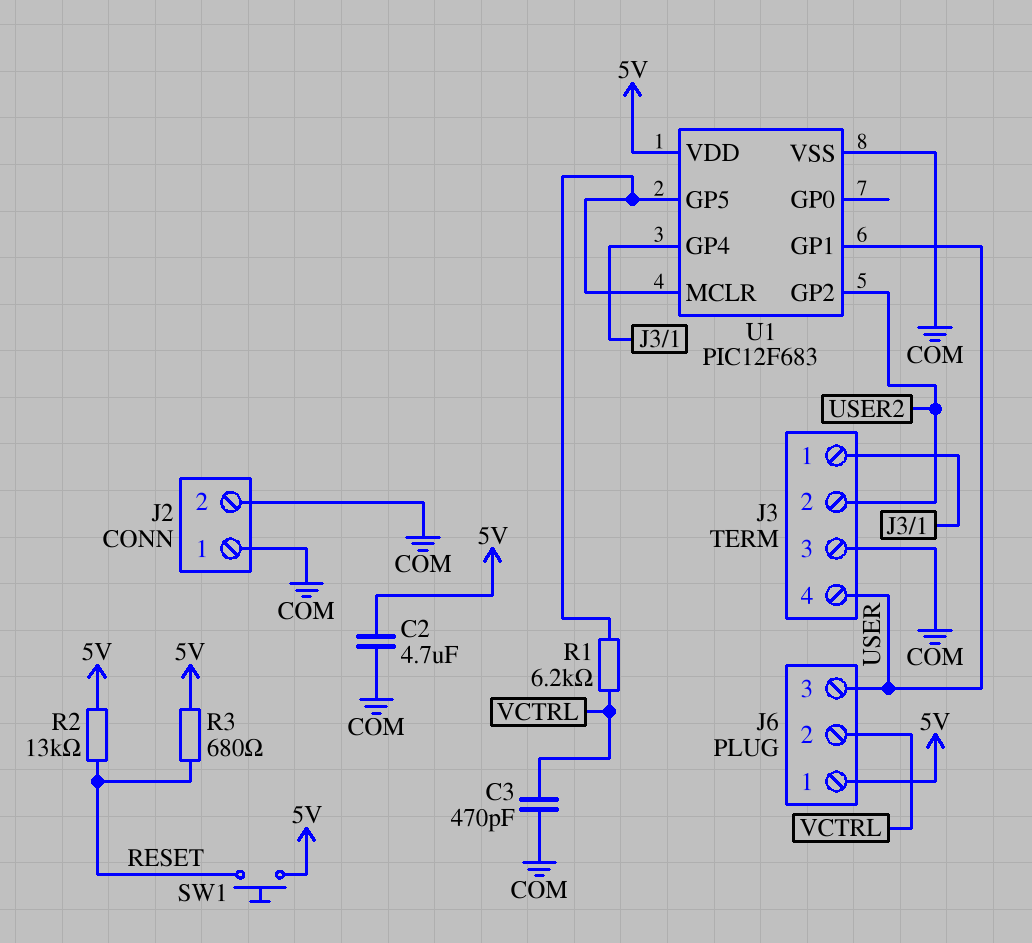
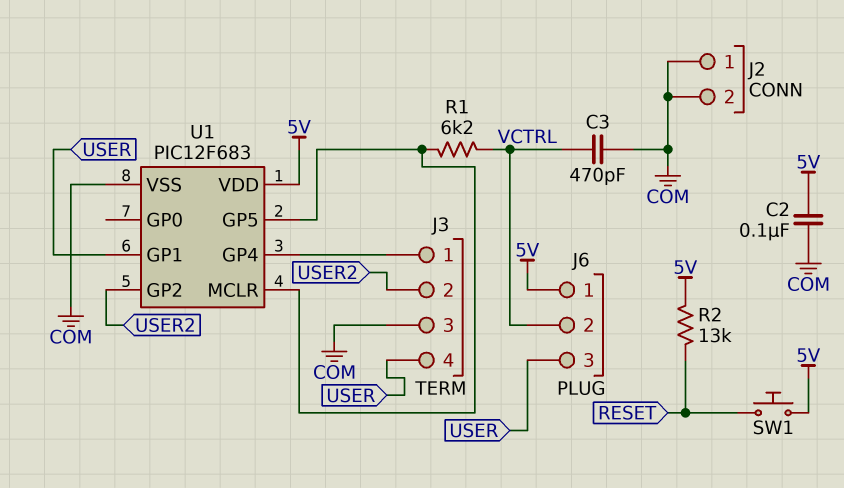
C2: 4.7uF (5V, COM) -> 100nF (5V, COM)
R3: 680 (5V, RESET) -> none

